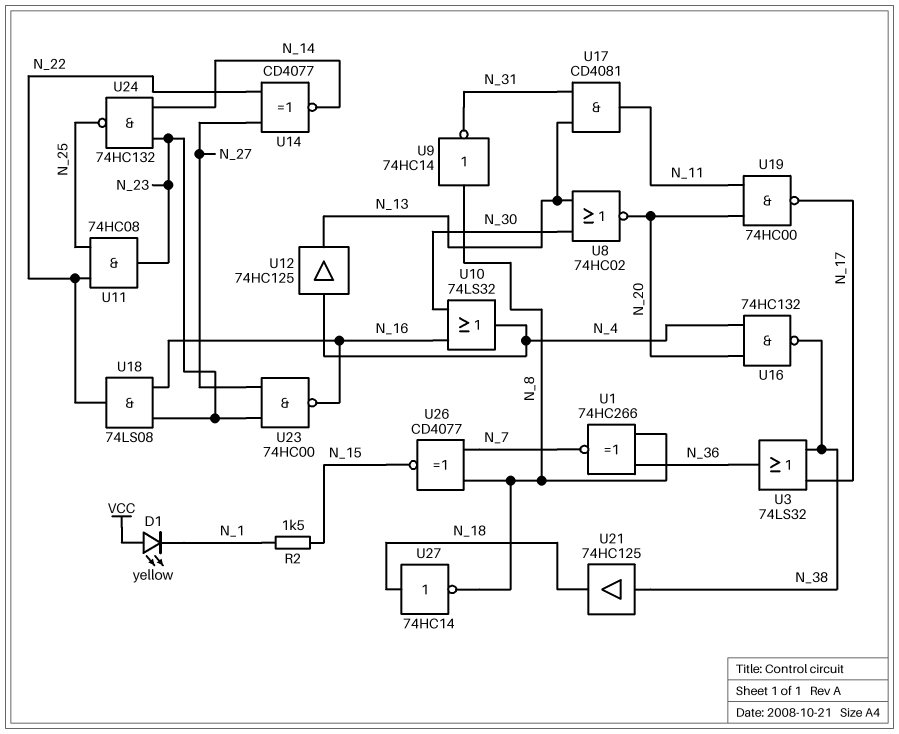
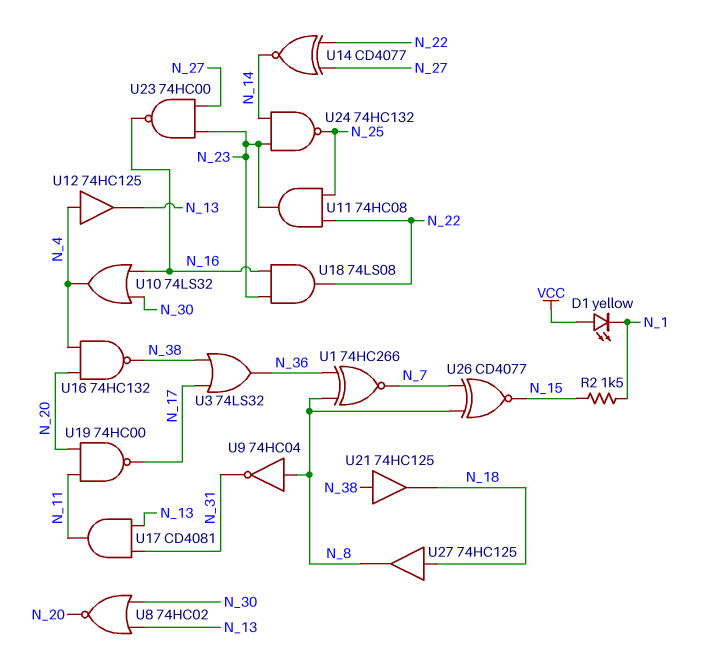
U9: NOT 74HC14 (in N_8, out N_31) -> NOT 74HC04 (in N_8, out N_31)
U27: NOT 74HC14 (in N_18, out N_8) -> buffer 74HC125 (in N_18, out N_8)

